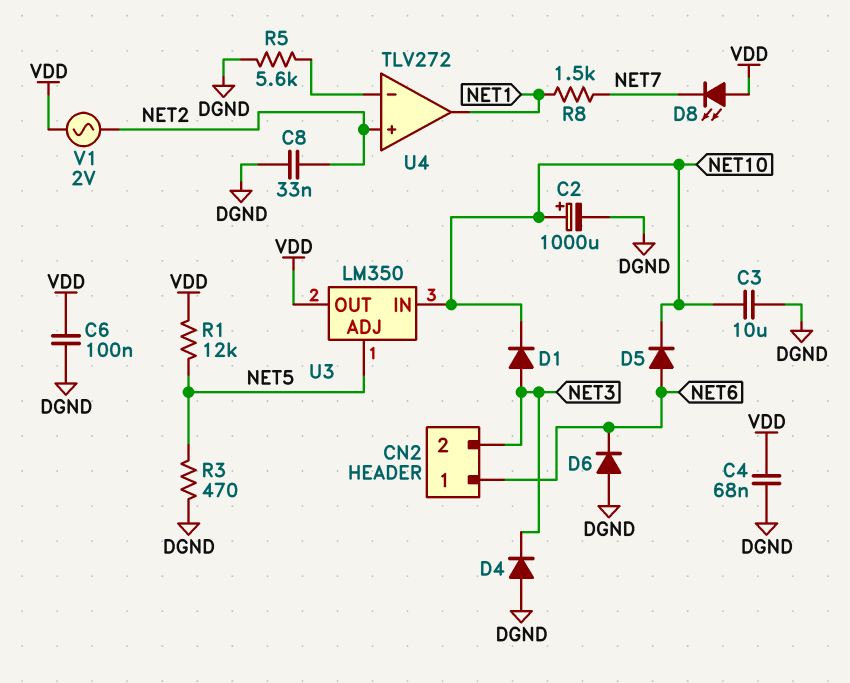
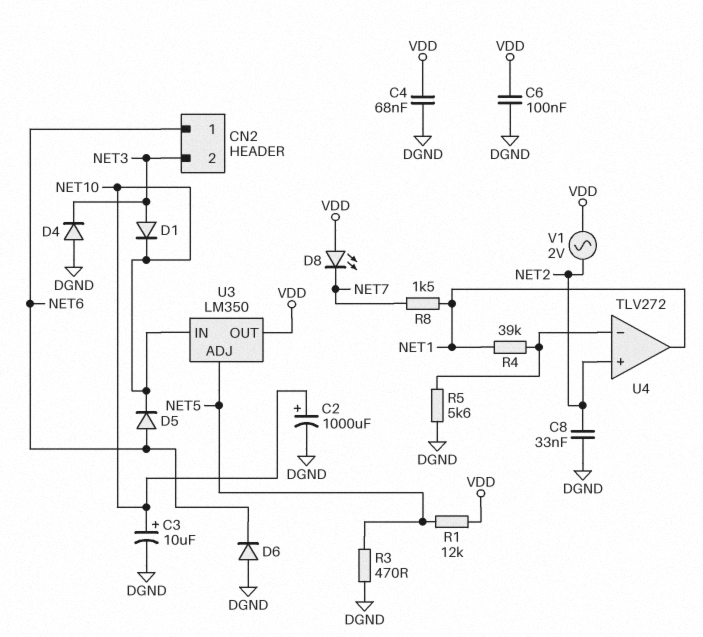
C3: 10uF (DGND, NET10) -> 10uF (plus NET10, minus DGND)
R4: none -> 39k (NET1, U4/in-)

